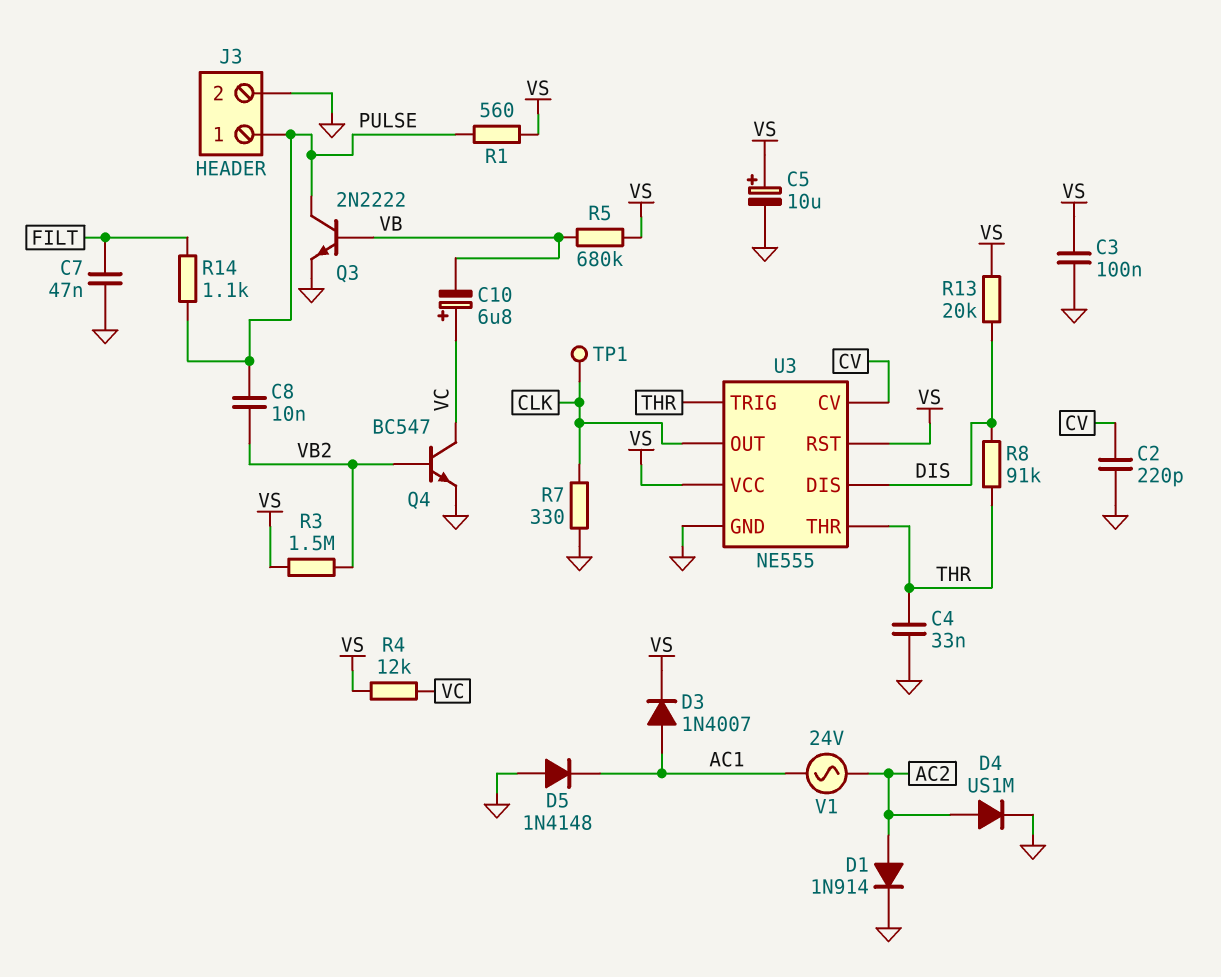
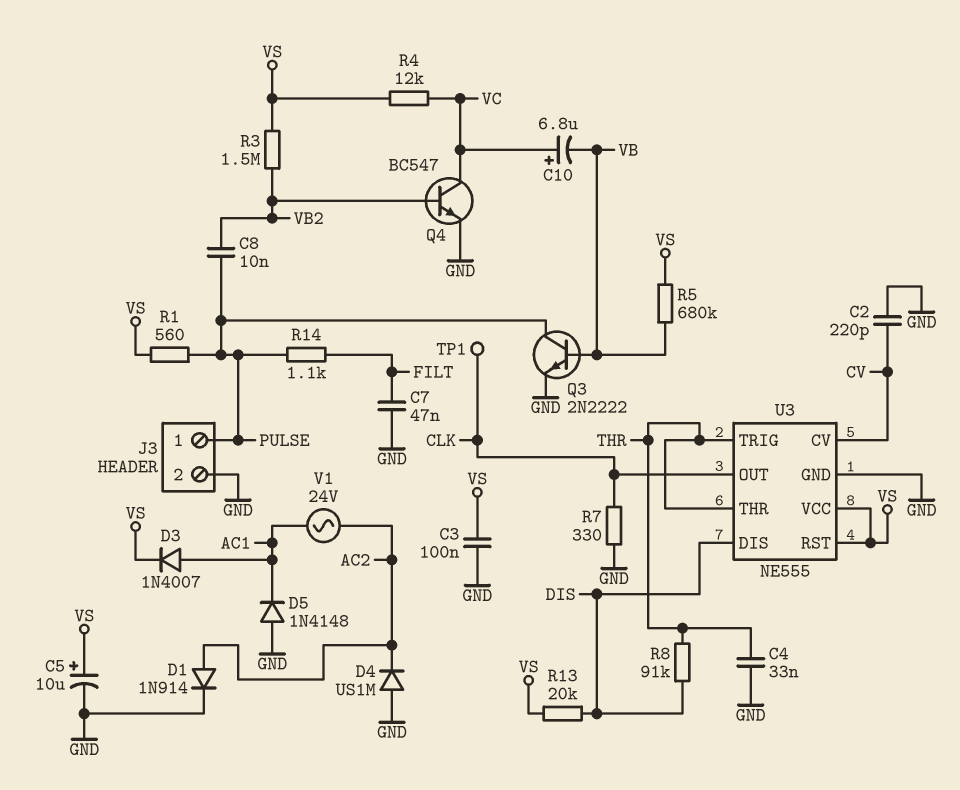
D4: diode US1M (A AC2, K GND) -> diode US1M (A GND, K AC2)

